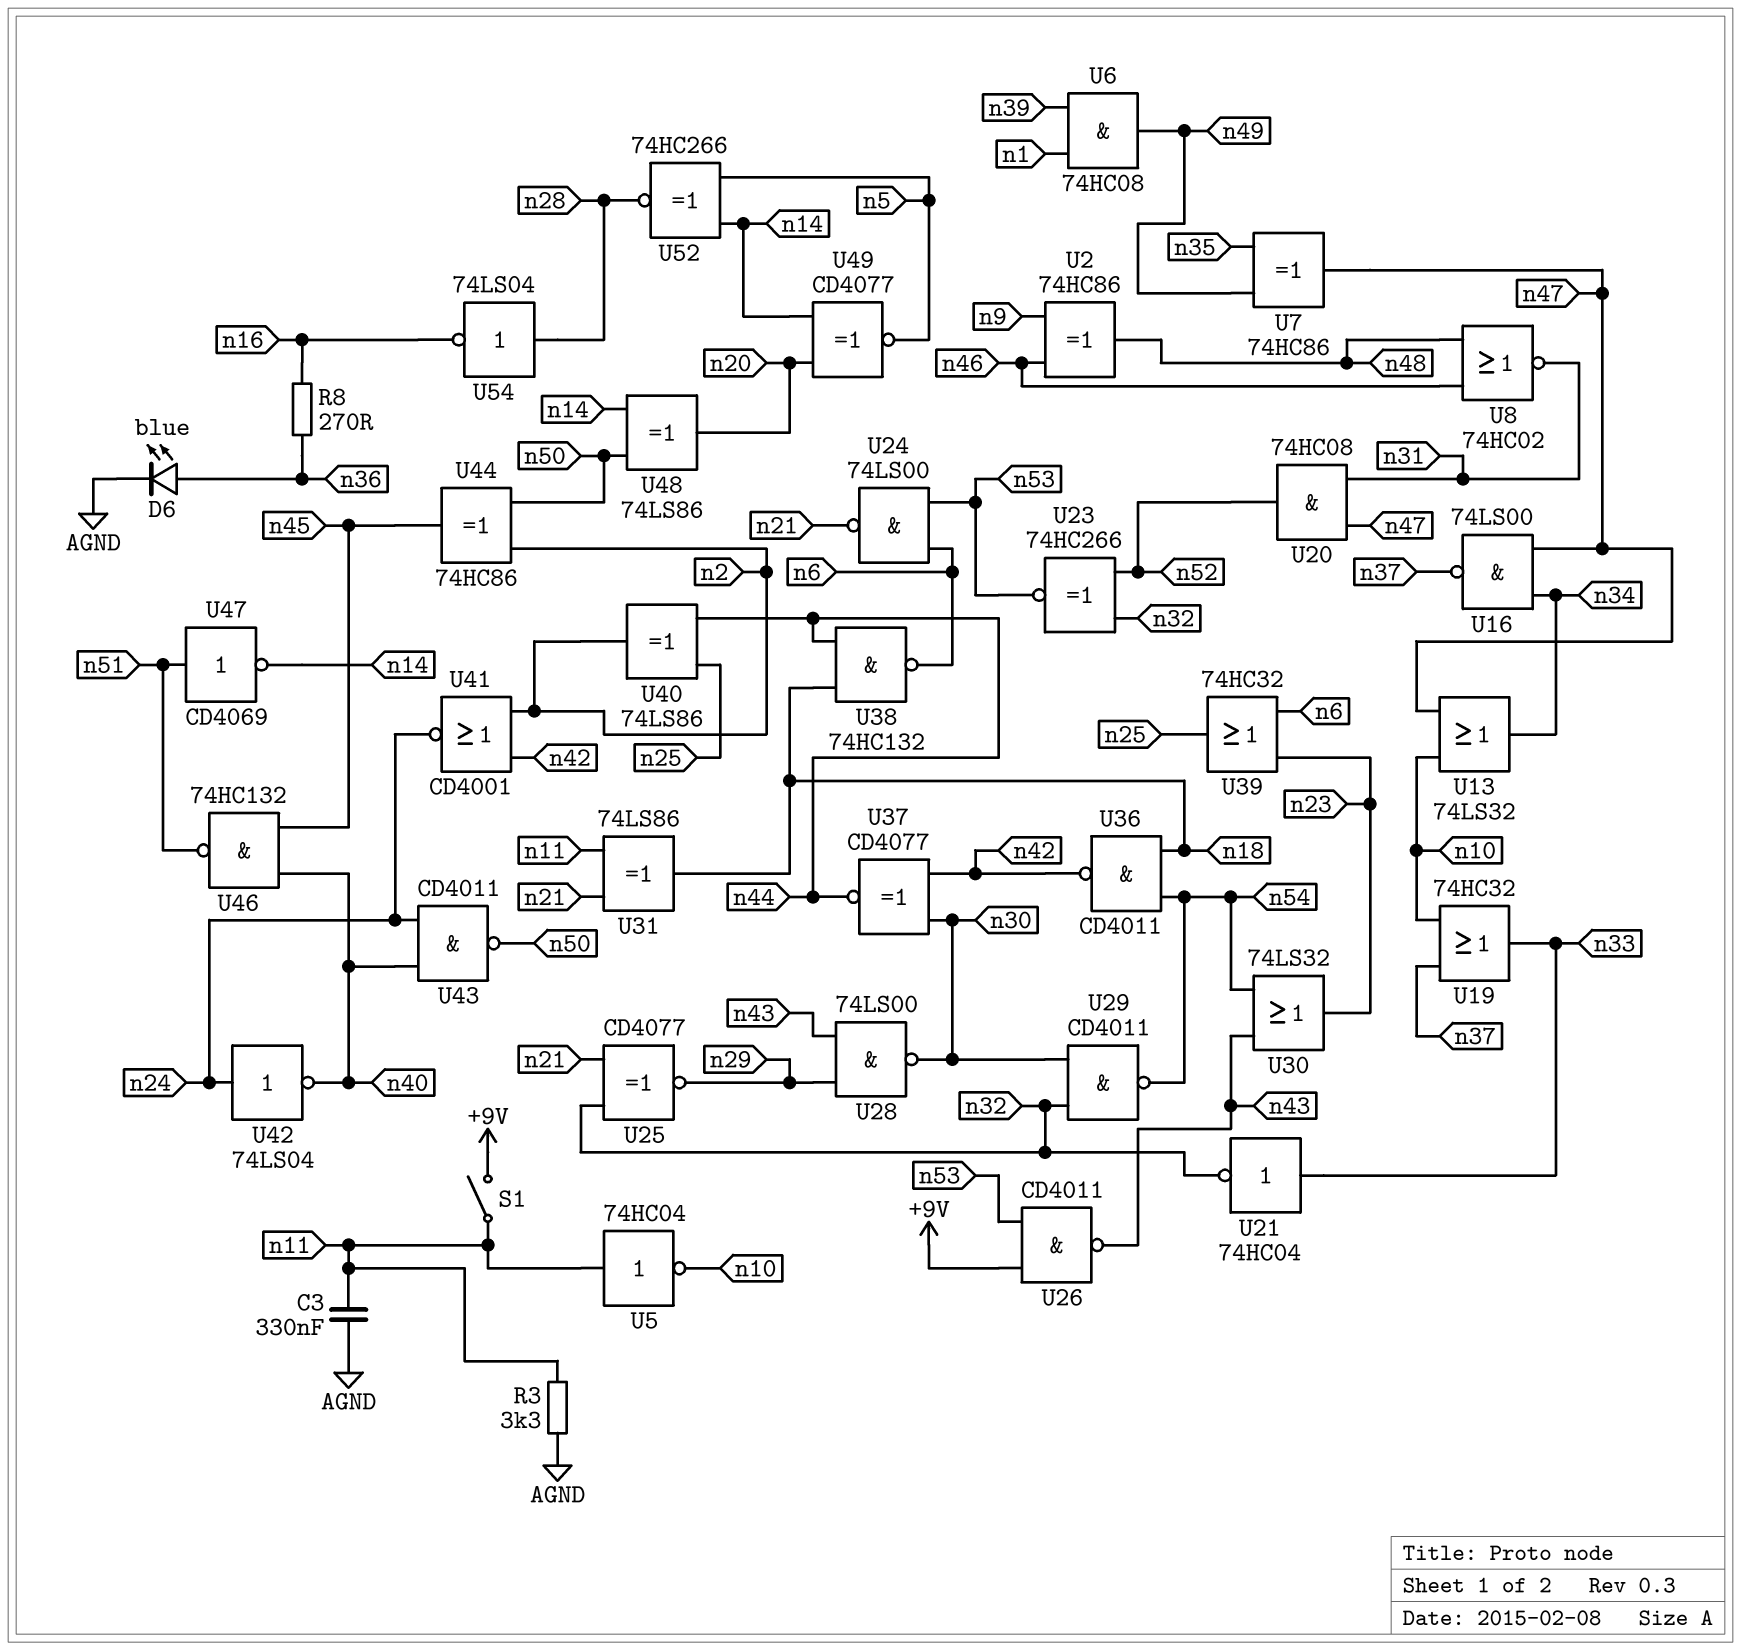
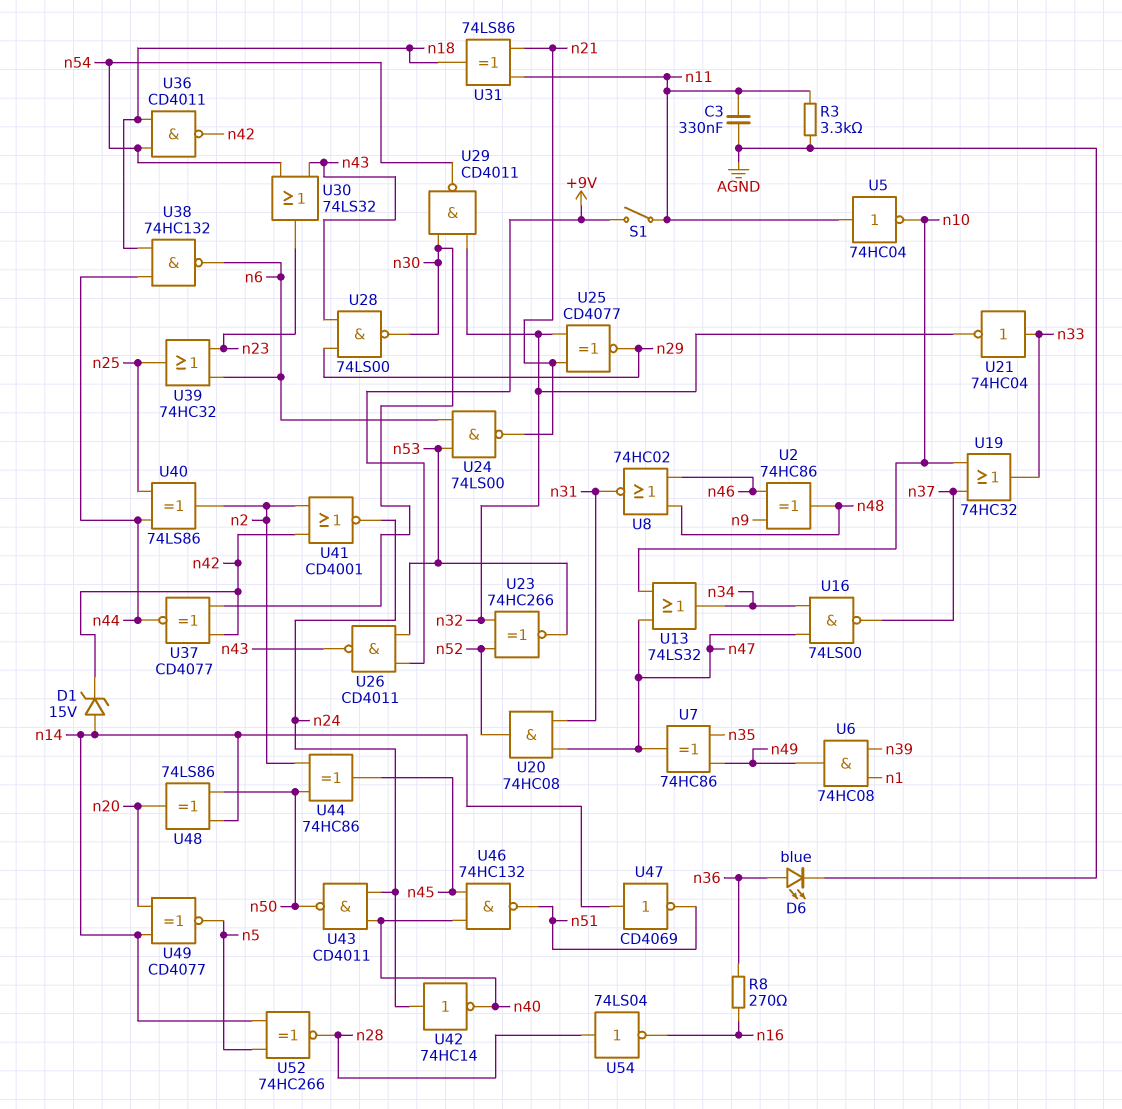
D1: none -> zener 15V (A n14, K n42)
U42: NOT 74LS04 (in n24, out n40) -> NOT 74HC14 (in n24, out n40)
U47: NOT CD4069 (in n51, out n14) -> NOT CD4069 (in n14, out n51)

